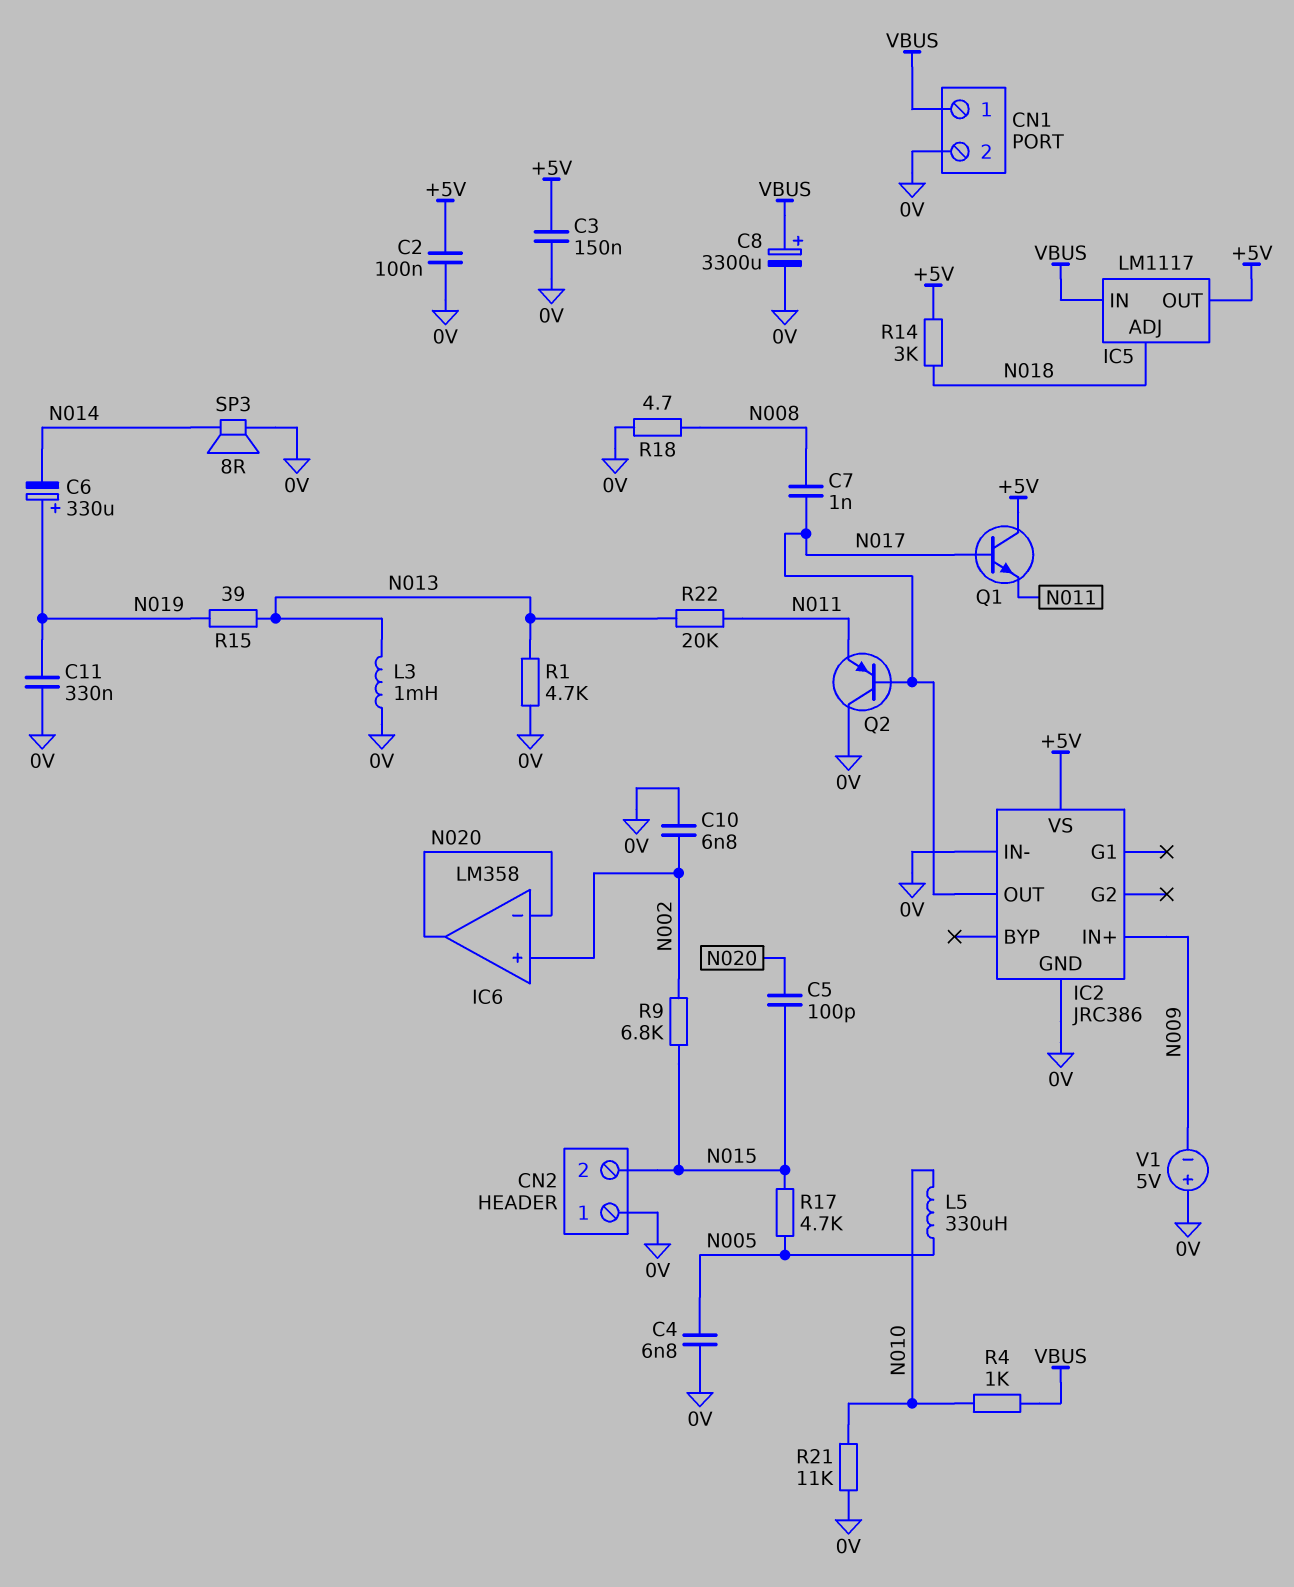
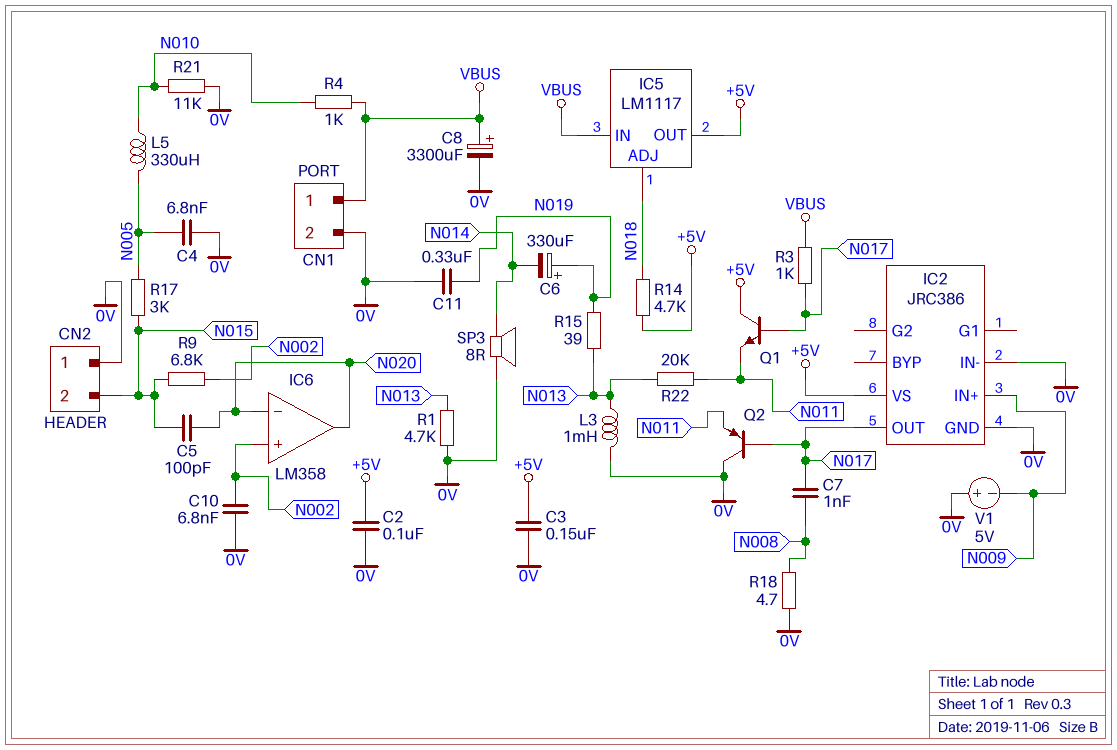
R3: none -> 1k (N017, VBUS)
R14: 3k (+5V, N018) -> 4.7k (+5V, N018)
R17: 4.7k (N005, N015) -> 3k (N005, N015)

